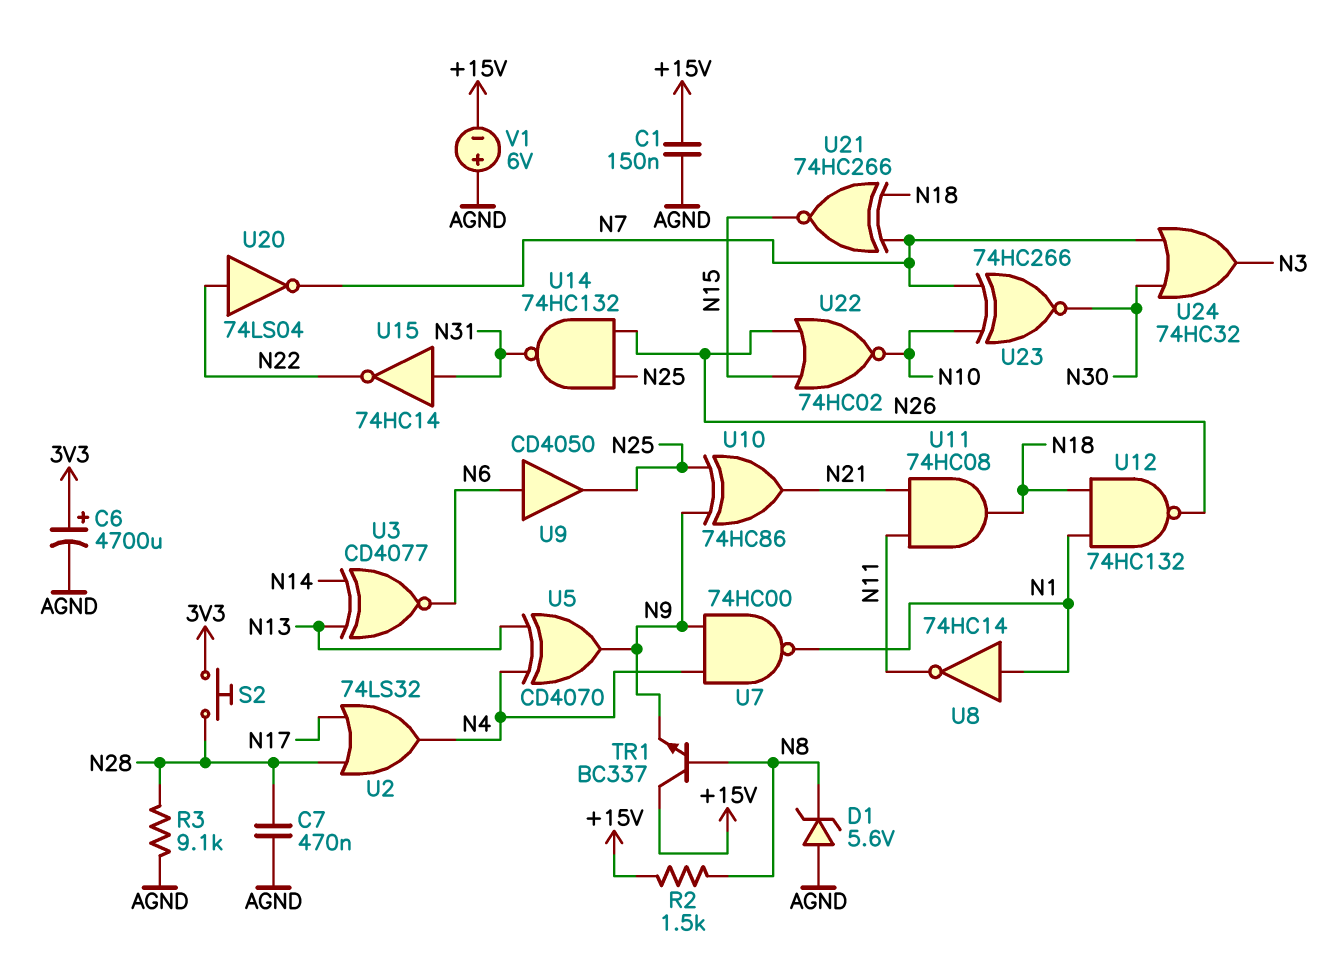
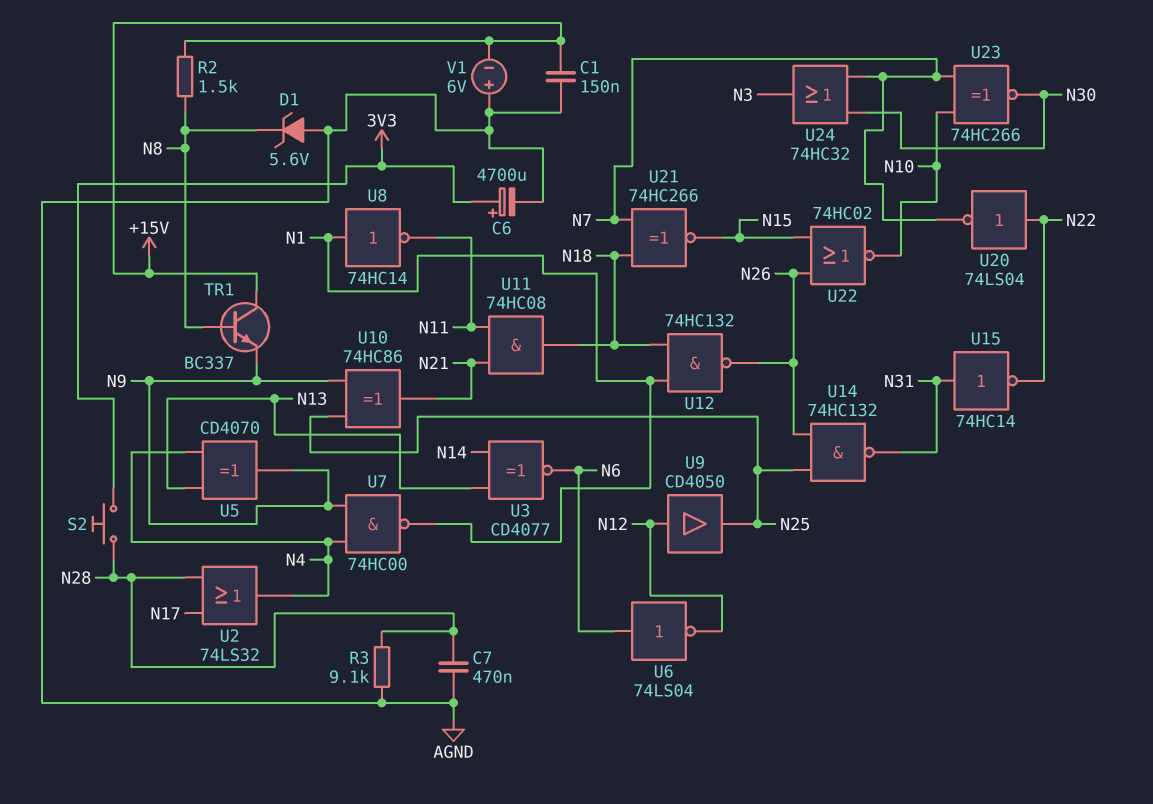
U6: none -> NOT 74LS04 (in N6, out N12)
U9: buffer CD4050 (in N6, out N25) -> buffer CD4050 (in N12, out N25)

